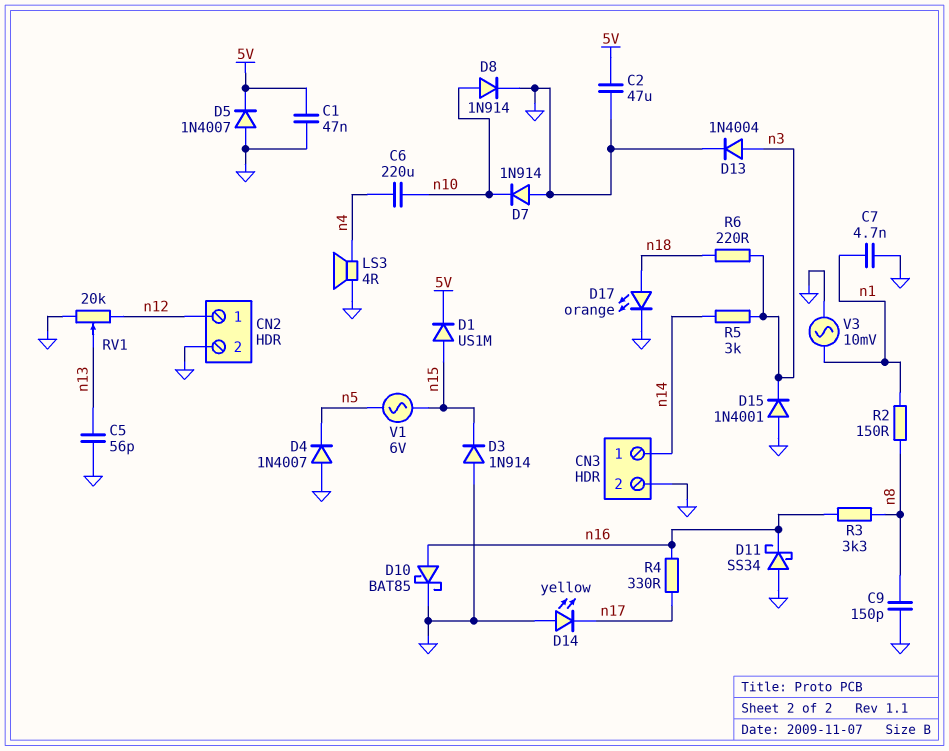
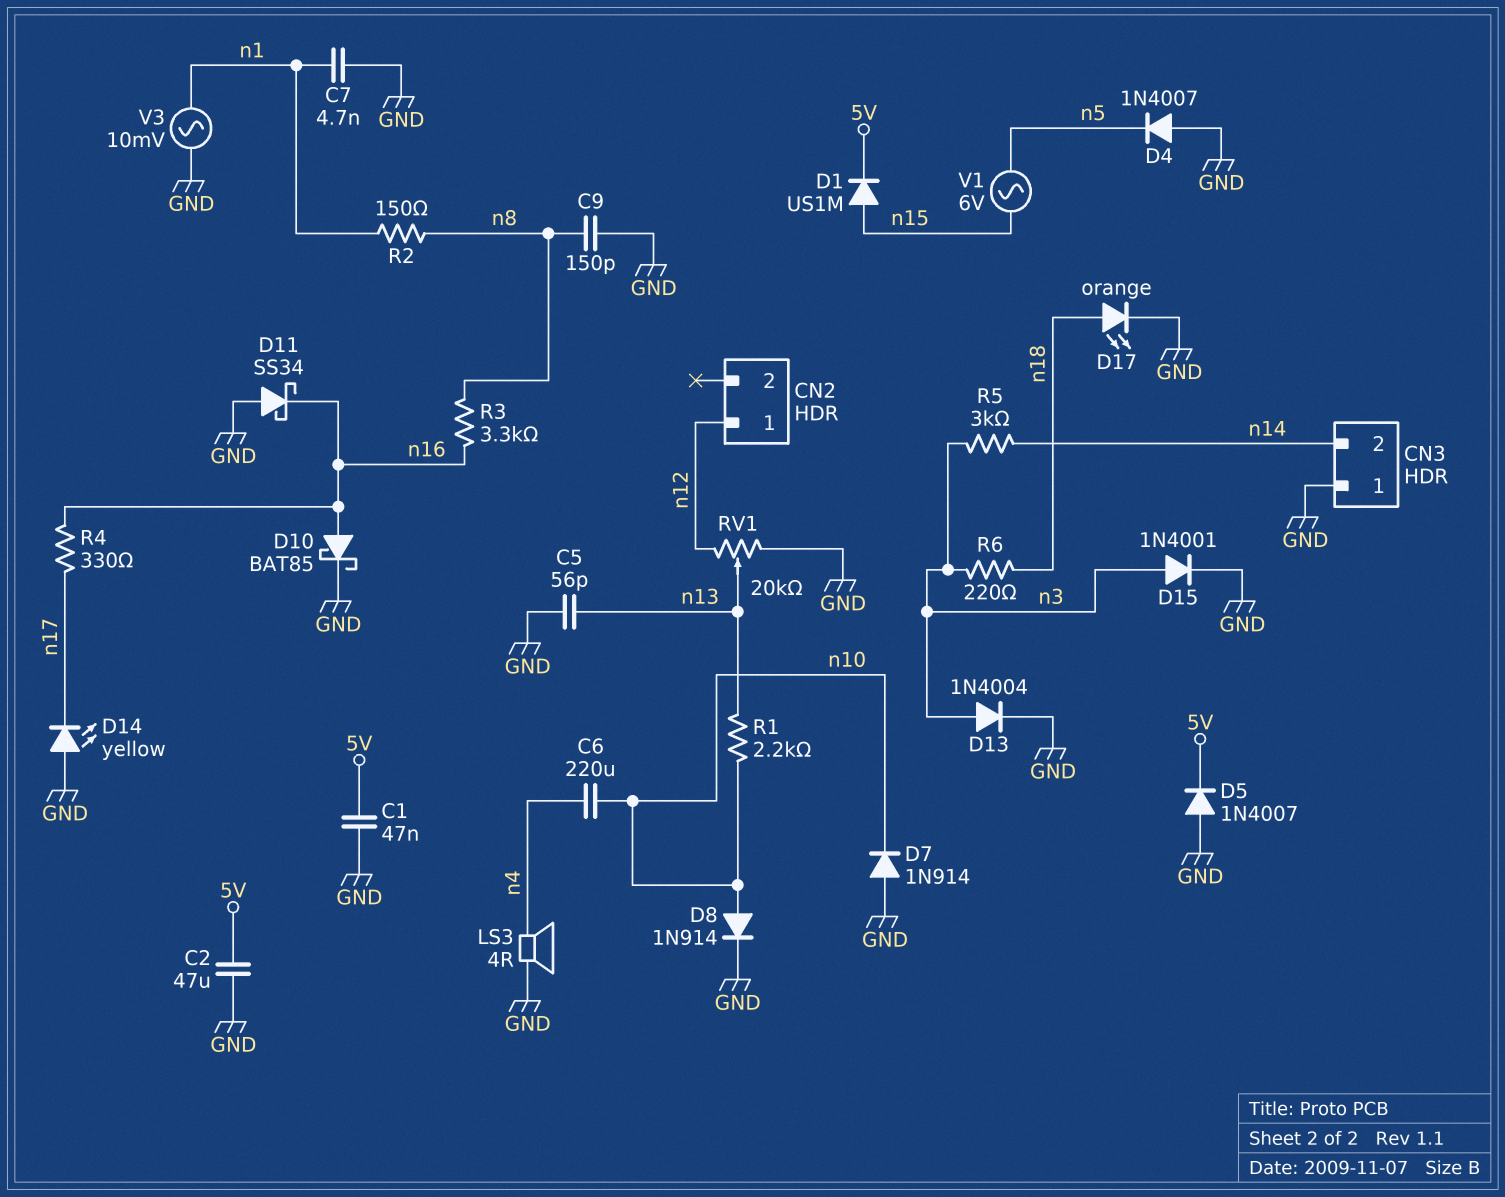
CN2 pin 2: GND -> none
CN3 pin 1: n14 -> GND
CN3 pin 2: GND -> n14
D3: diode 1N914 (A GND, K n15) -> none
D15: diode 1N4001 (A GND, K n3) -> diode 1N4001 (A n3, K GND)
R1: none -> 2.2k (n10, n13)

